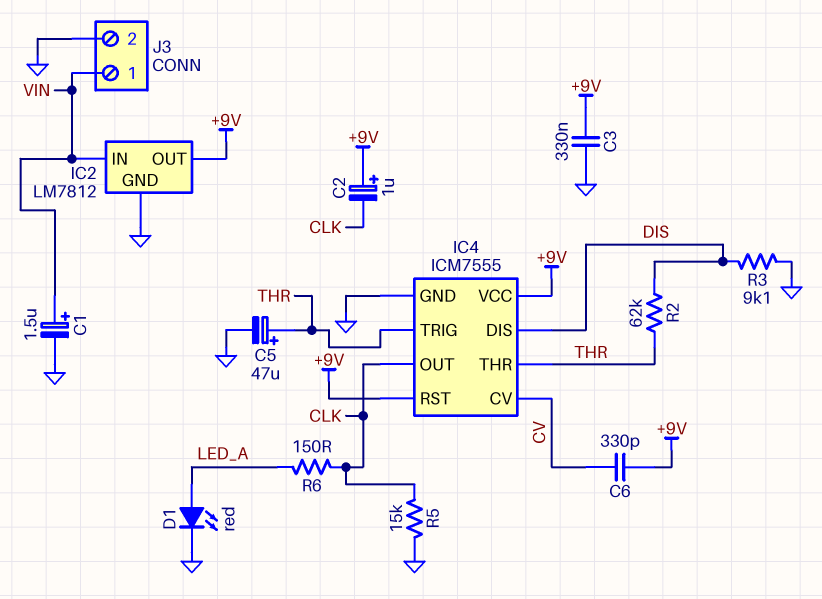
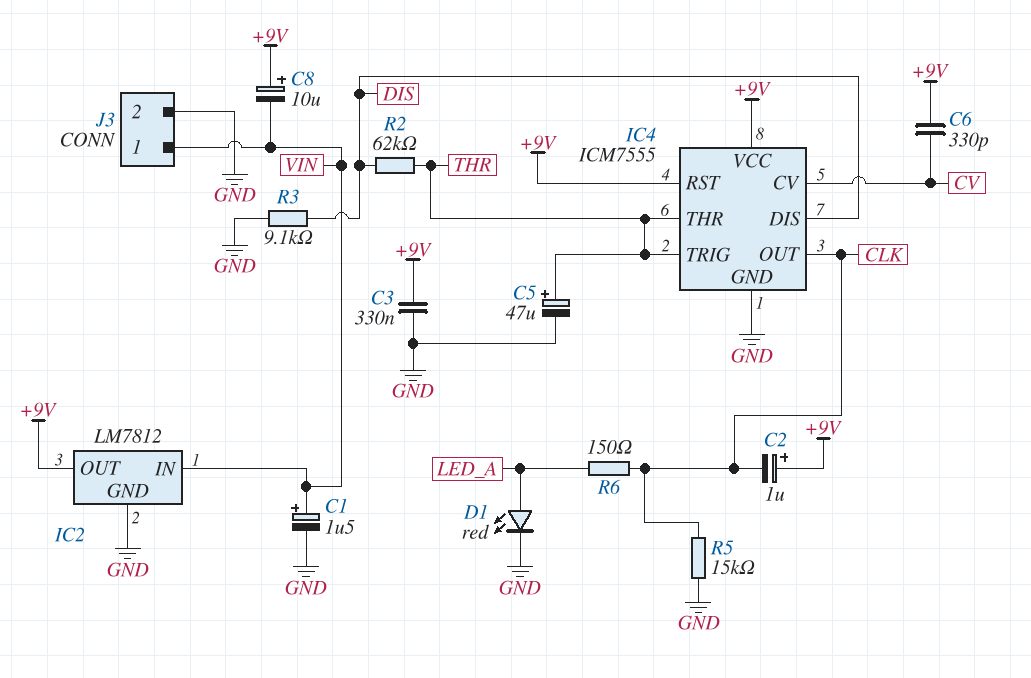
C8: none -> 10uF (plus +9V, minus VIN)

